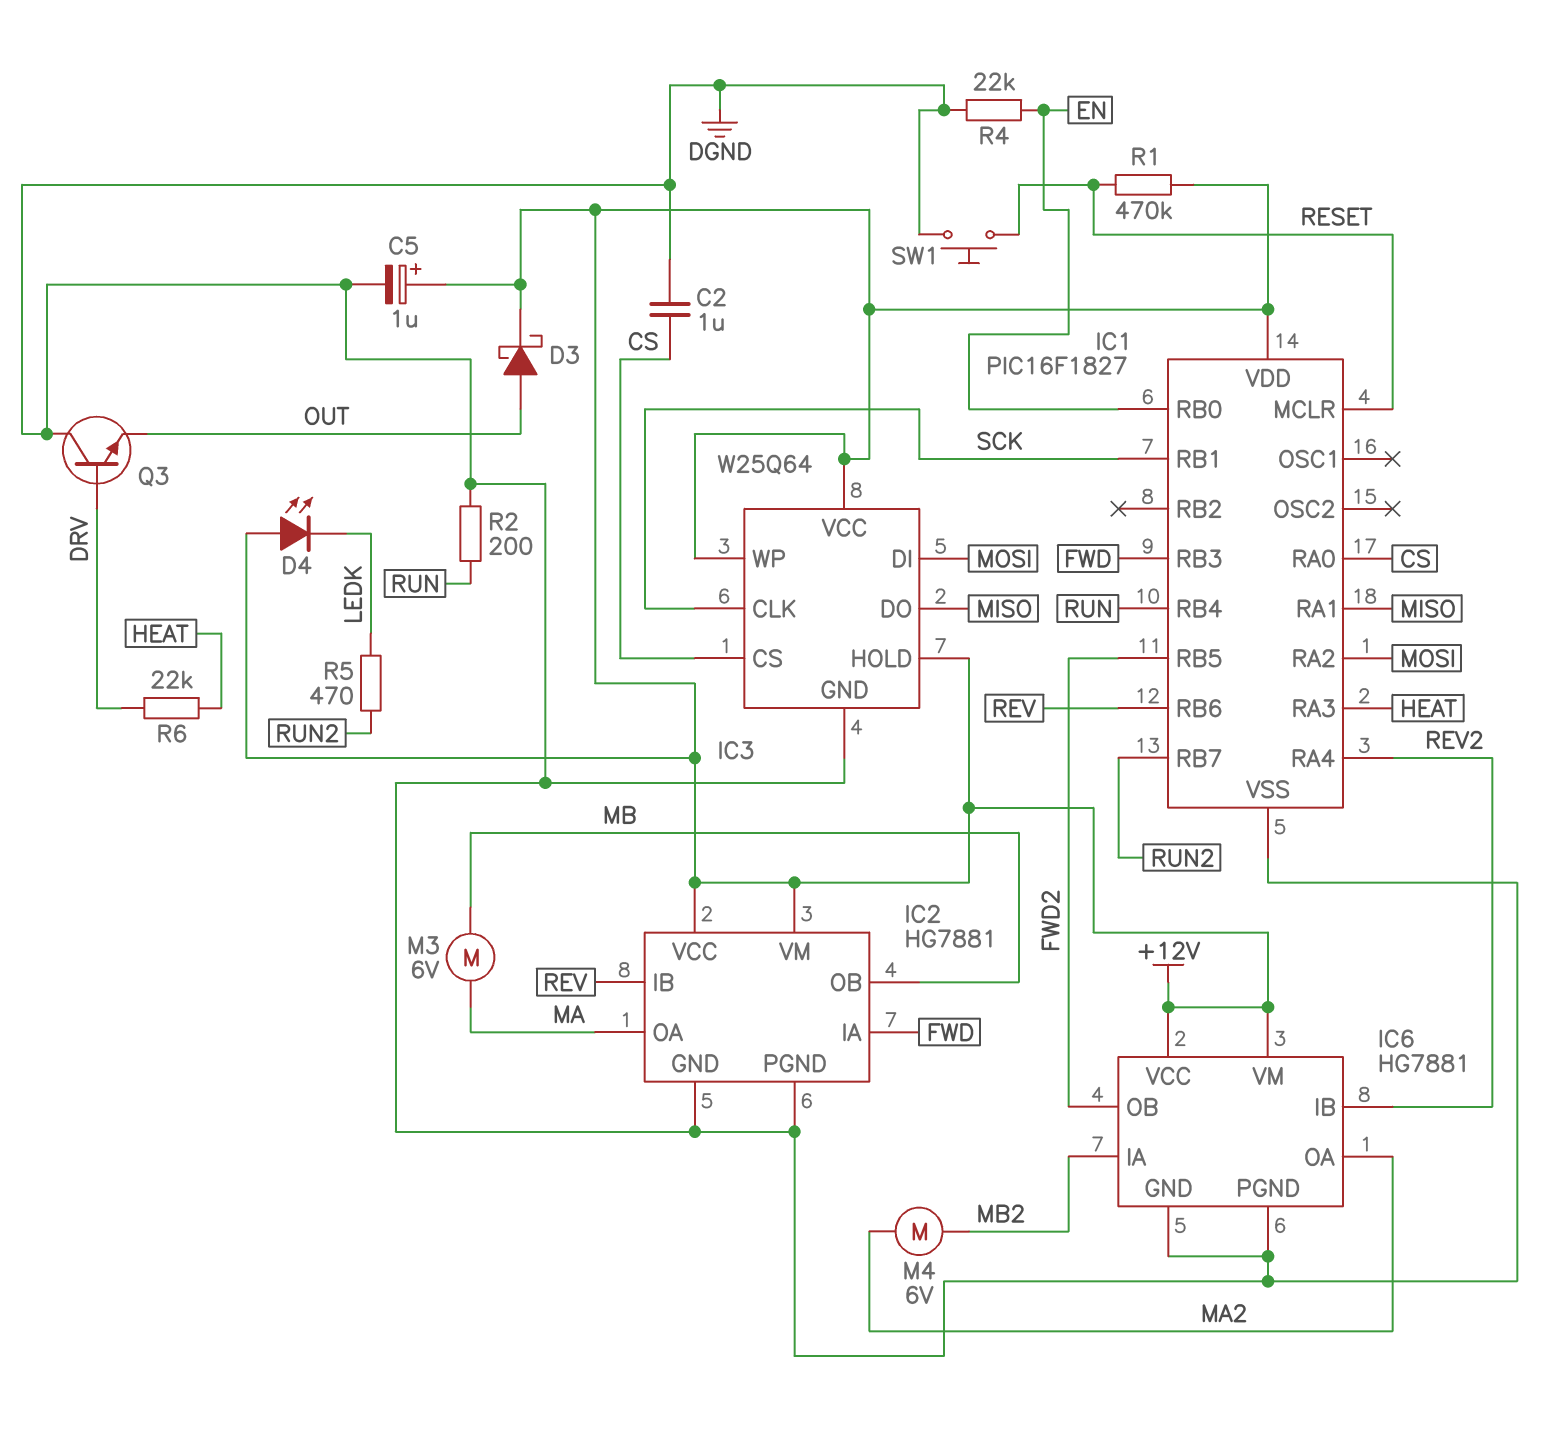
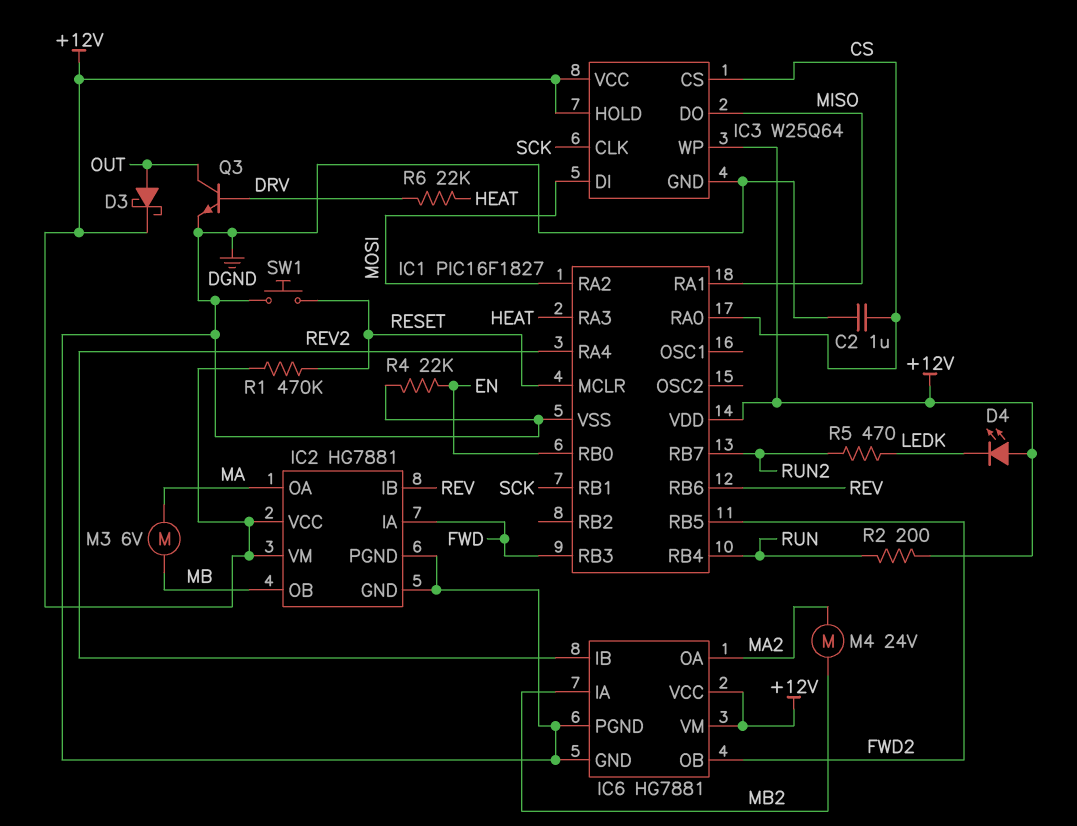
C5: 1uF (plus +12V, minus DGND) -> none
M4: motor 6V (MA2, MB2) -> motor 24V (MA2, MB2)
Q3: NPN (B DRV, C DGND, E OUT) -> NPN (B DRV, C OUT, E DGND)
R2: 200 (DGND, RUN) -> 200 (+12V, RUN)

